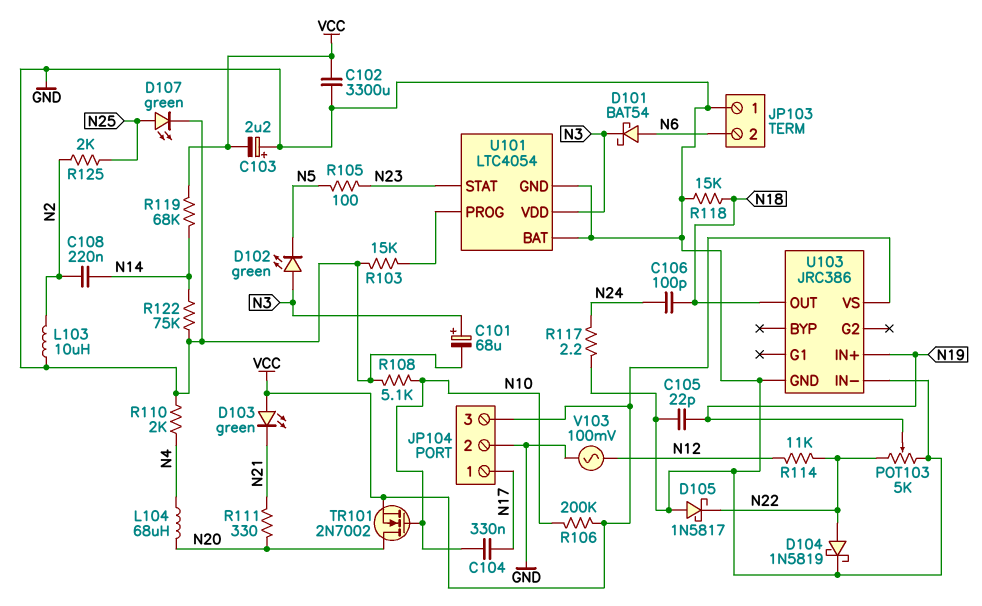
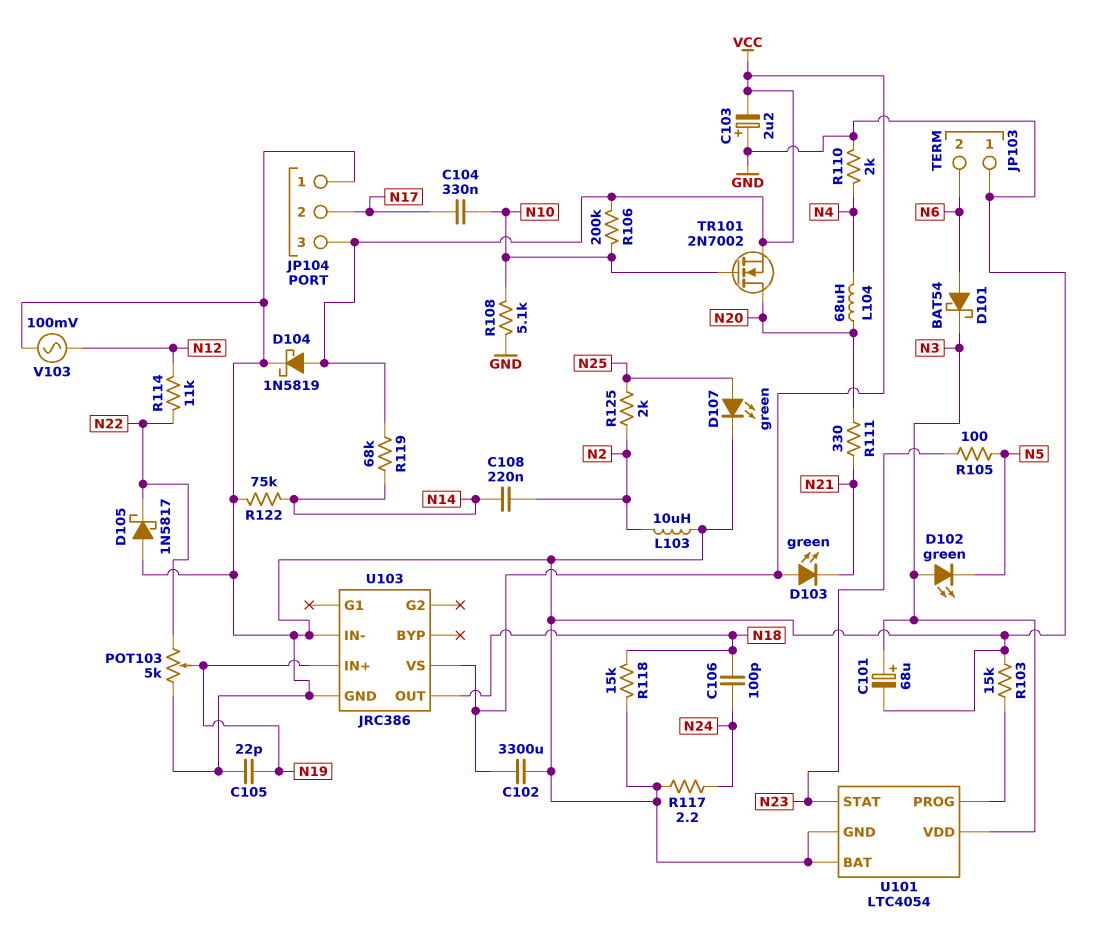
D104: schottky 1N5819 (A N22, K GND) -> schottky 1N5819 (A VCC, K GND)
JP104 pin 1: N17 -> GND
JP104 pin 2: GND -> N17

